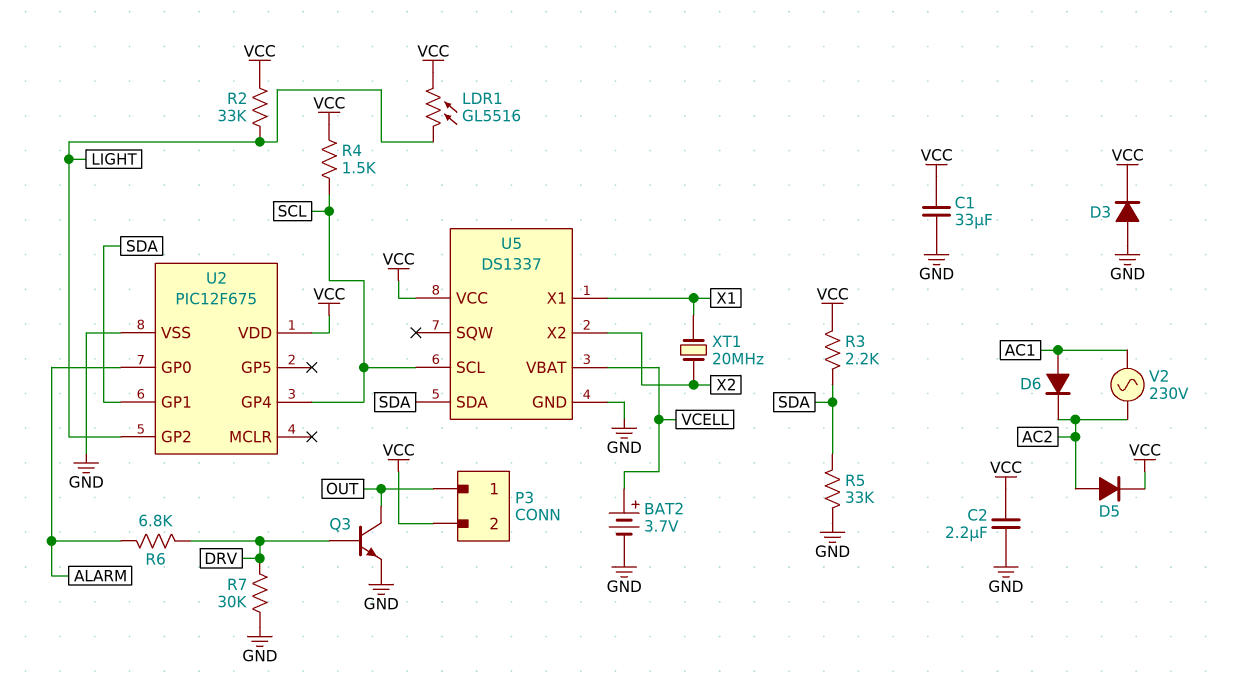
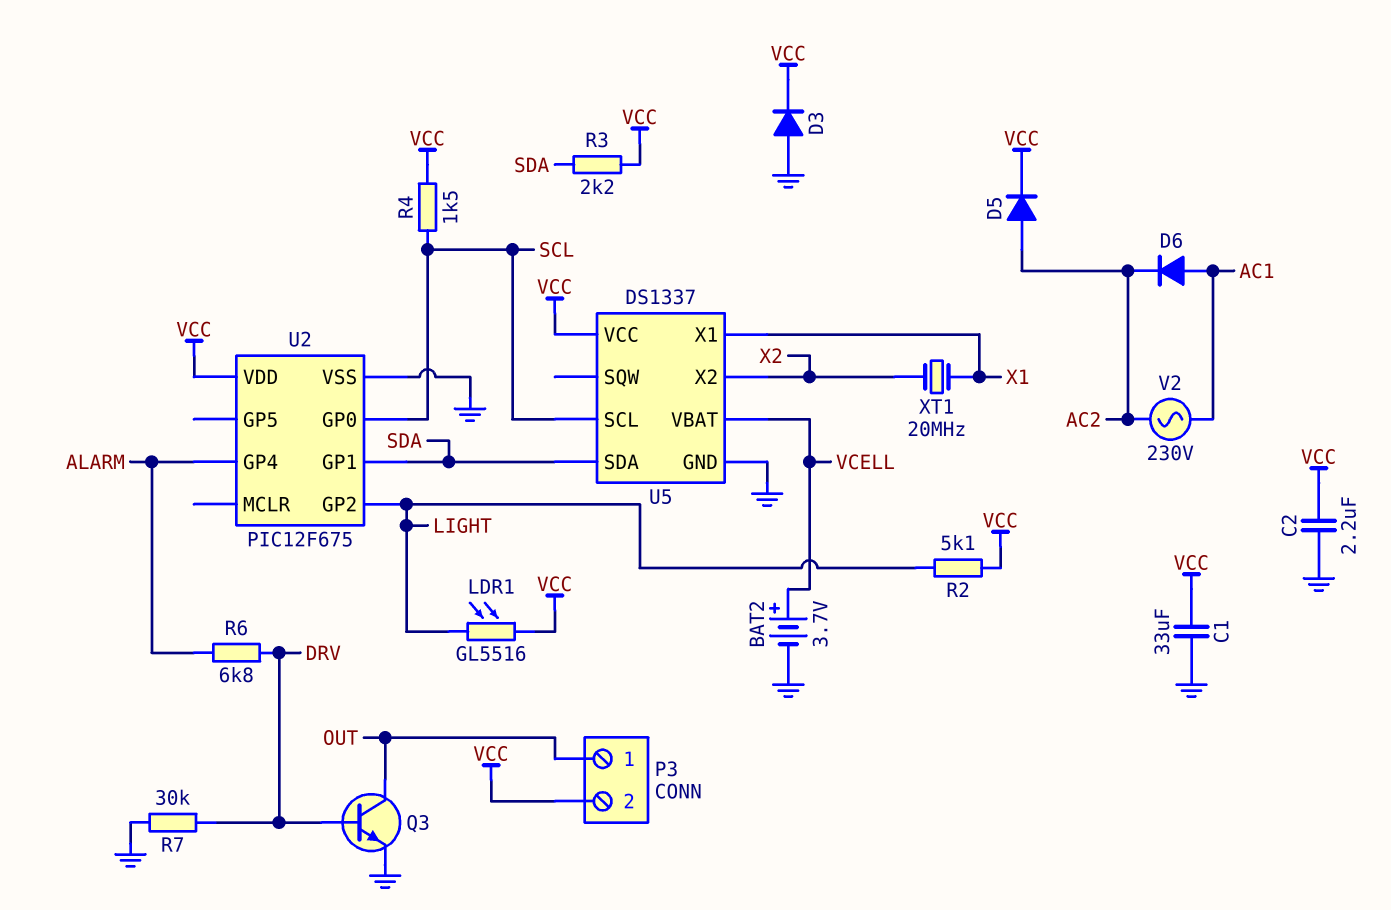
R2: 33k (LIGHT, VCC) -> 5.1k (LIGHT, VCC)
R5: 33k (GND, SDA) -> none
U2 pin GP0: ALARM -> SCL
U2 pin GP4: SCL -> ALARM

